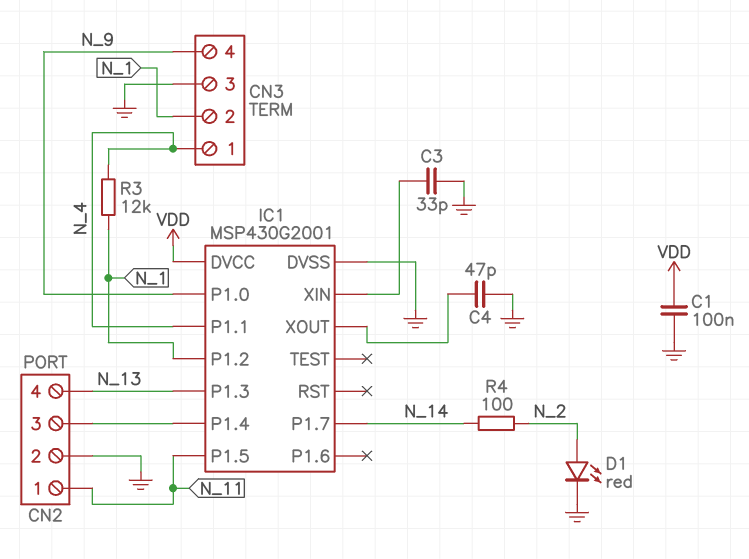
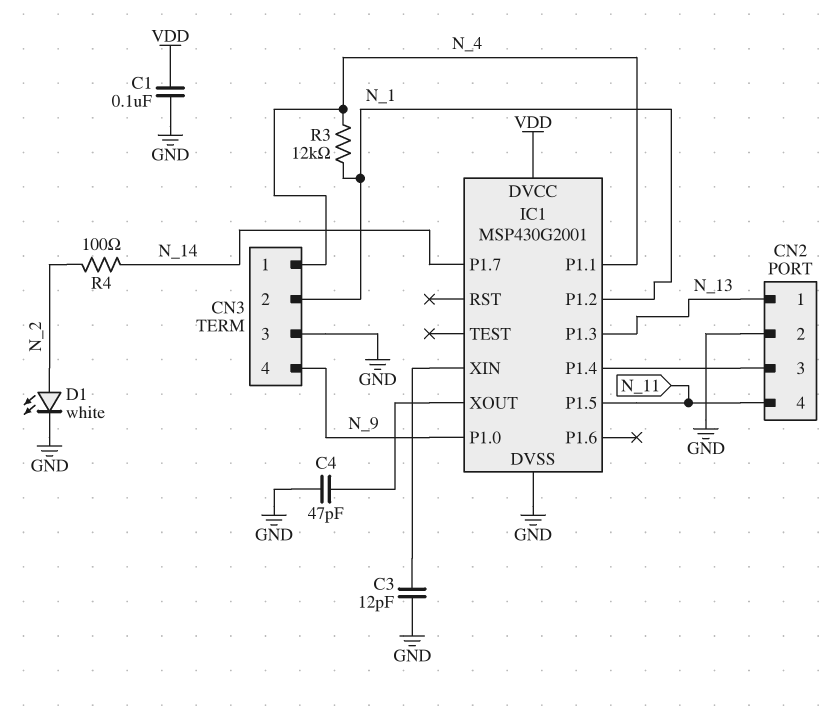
C3: 33pF (GND, IC1/XIN) -> 12pF (GND, IC1/XIN)
CN2 pin 1: N_11 -> N_13
CN2 pin 4: N_13 -> N_11
D1: LED red (A N_2, K GND) -> LED white (A N_2, K GND)

